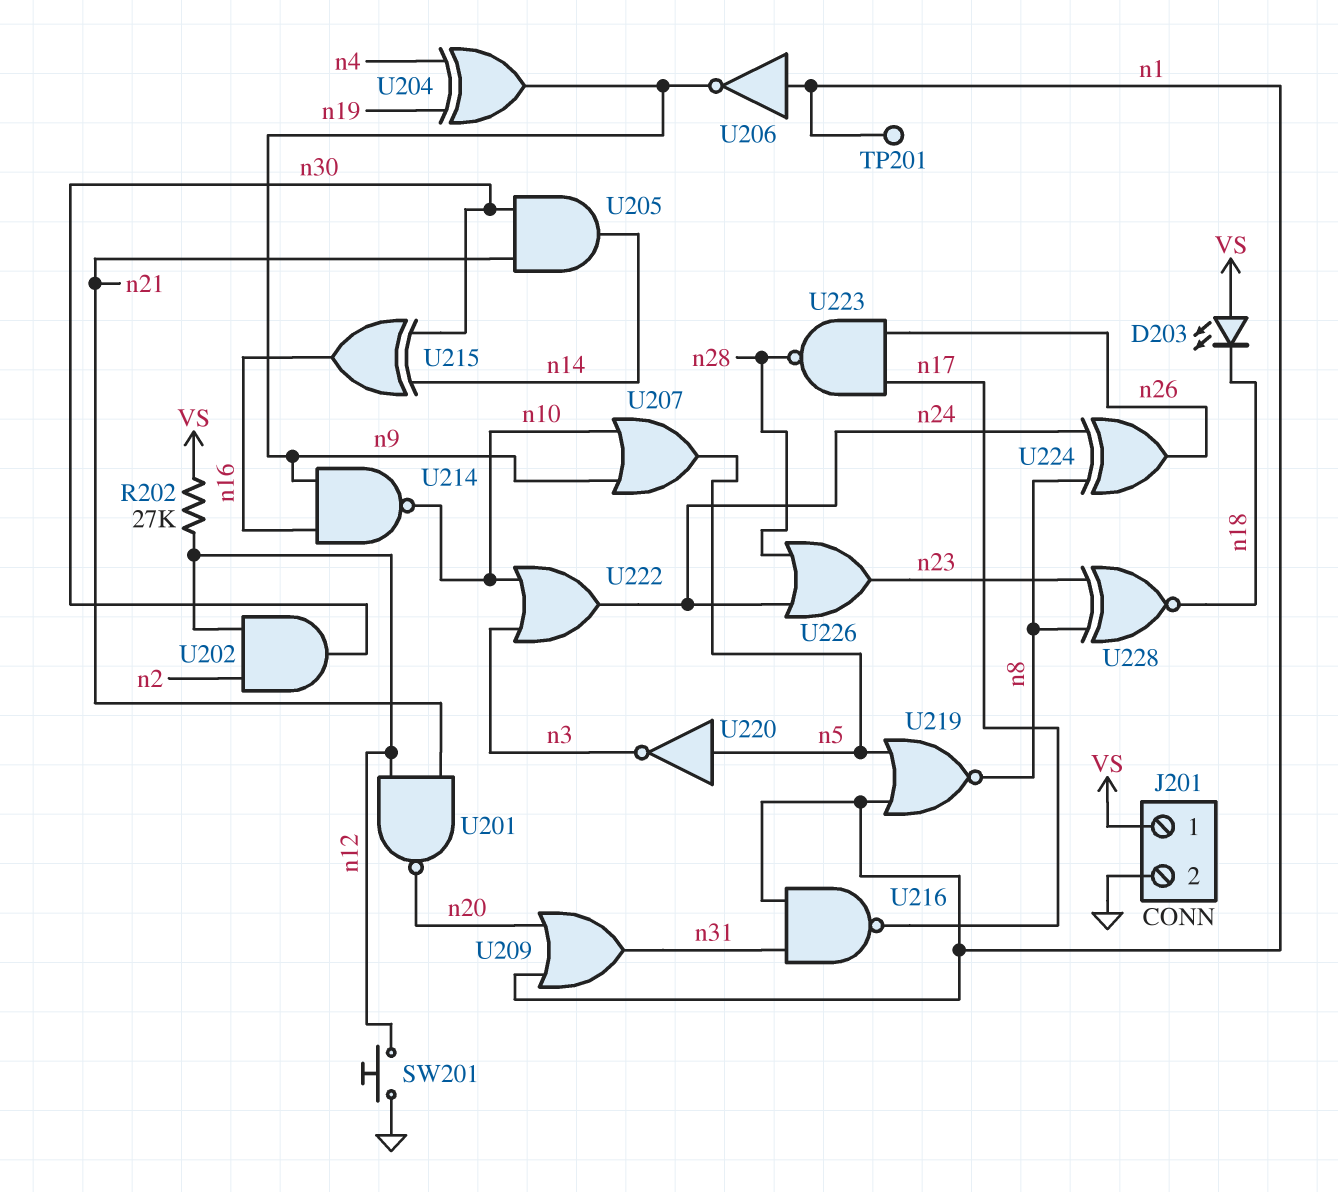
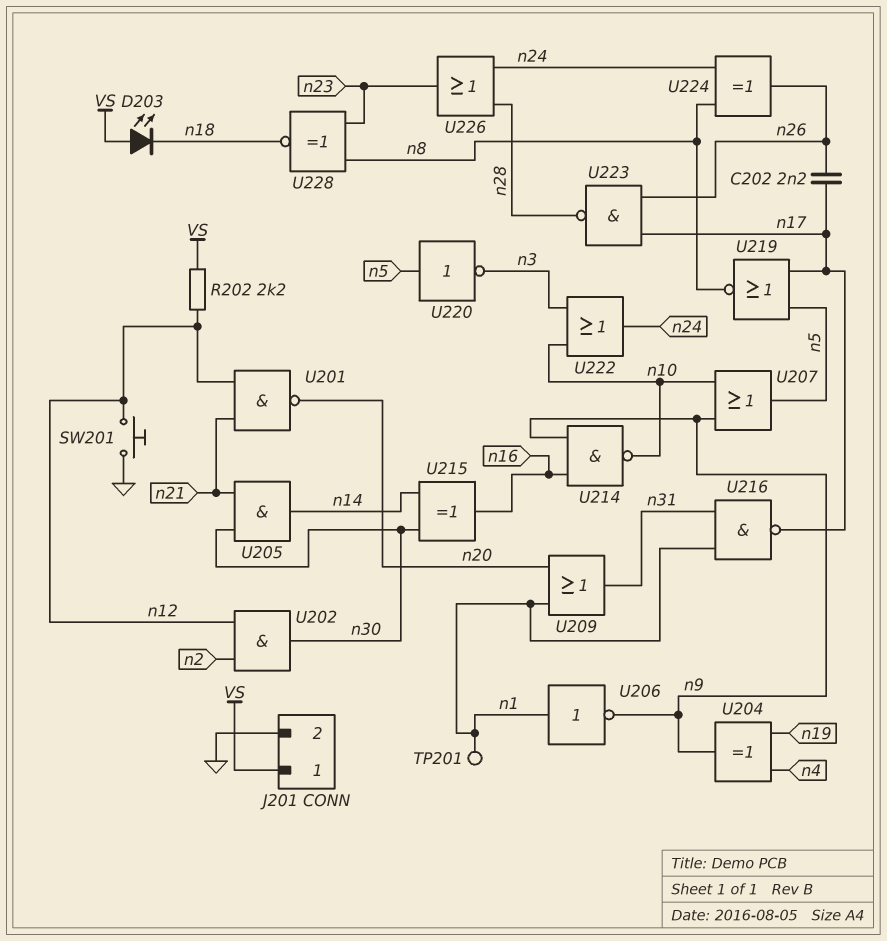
C202: none -> 2.2nF (n17, n26)
R202: 27k (VS, n12) -> 2.2k (VS, n12)
U219: NOR (in n1, in n5, out n8) -> NOR (in n5, in n17, out n8)

